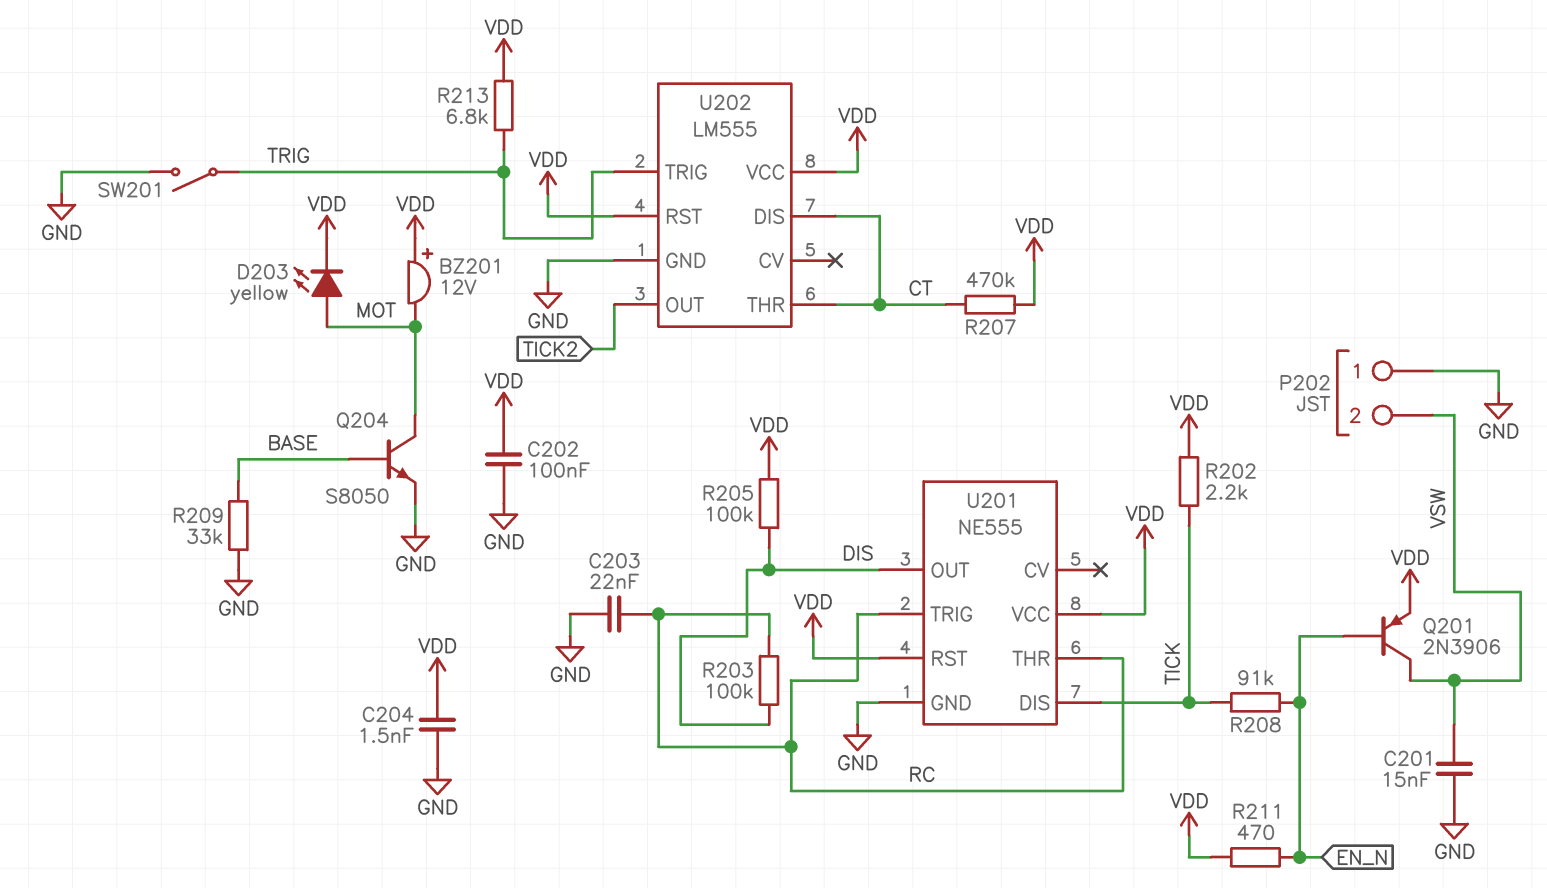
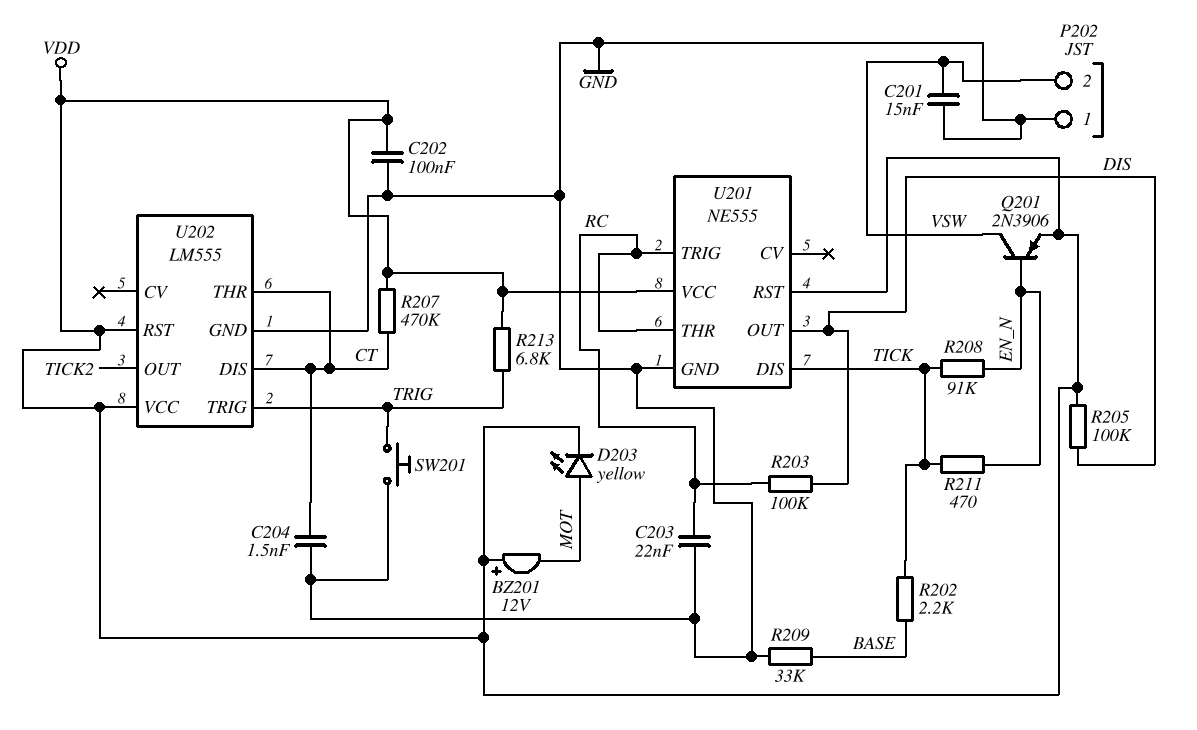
C204: 1.5nF (GND, VDD) -> 1.5nF (CT, GND)
Q204: NPN S8050 (B BASE, C MOT, E GND) -> none
R202: 2.2k (TICK, VDD) -> 2.2k (BASE, TICK)
R211: 470 (EN_N, VDD) -> 470 (EN_N, TICK)
SW201: switch (GND, TRIG) -> button (GND, TRIG)

